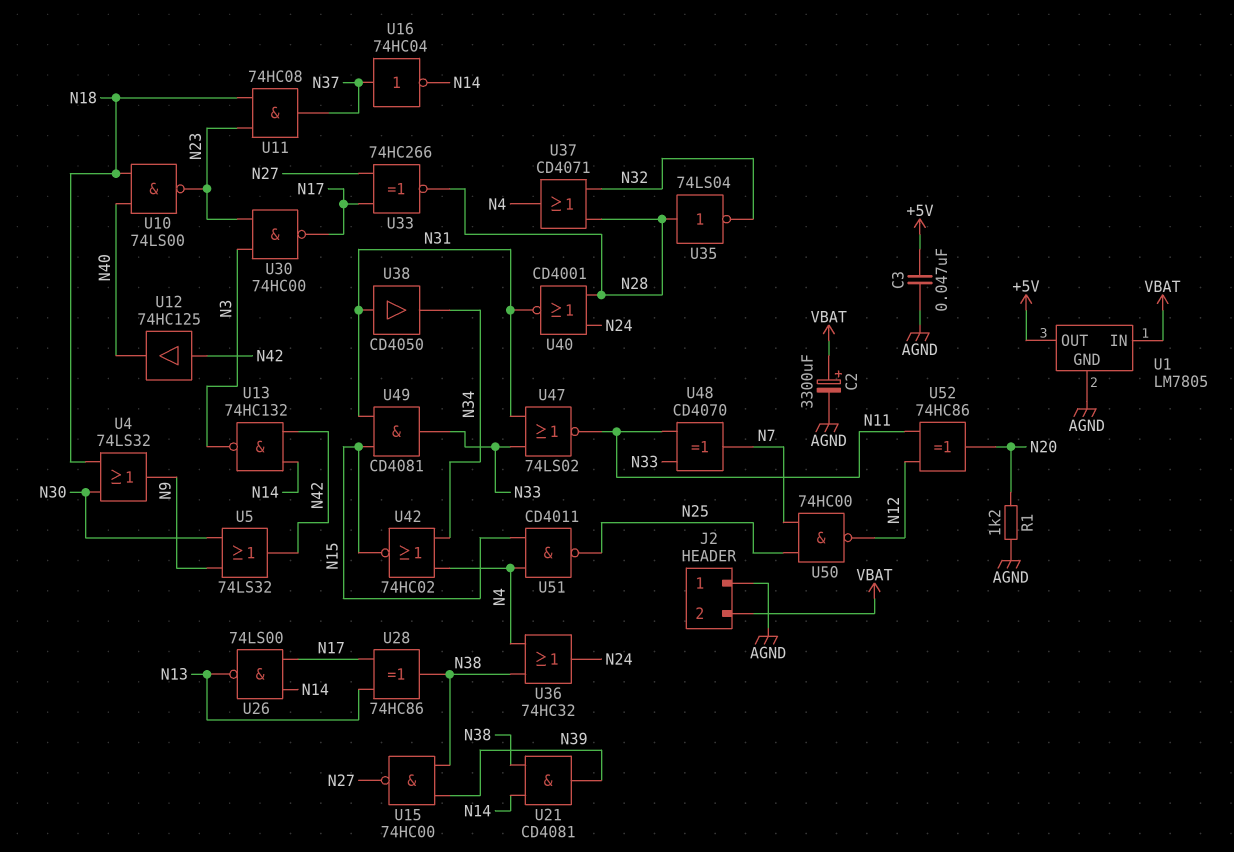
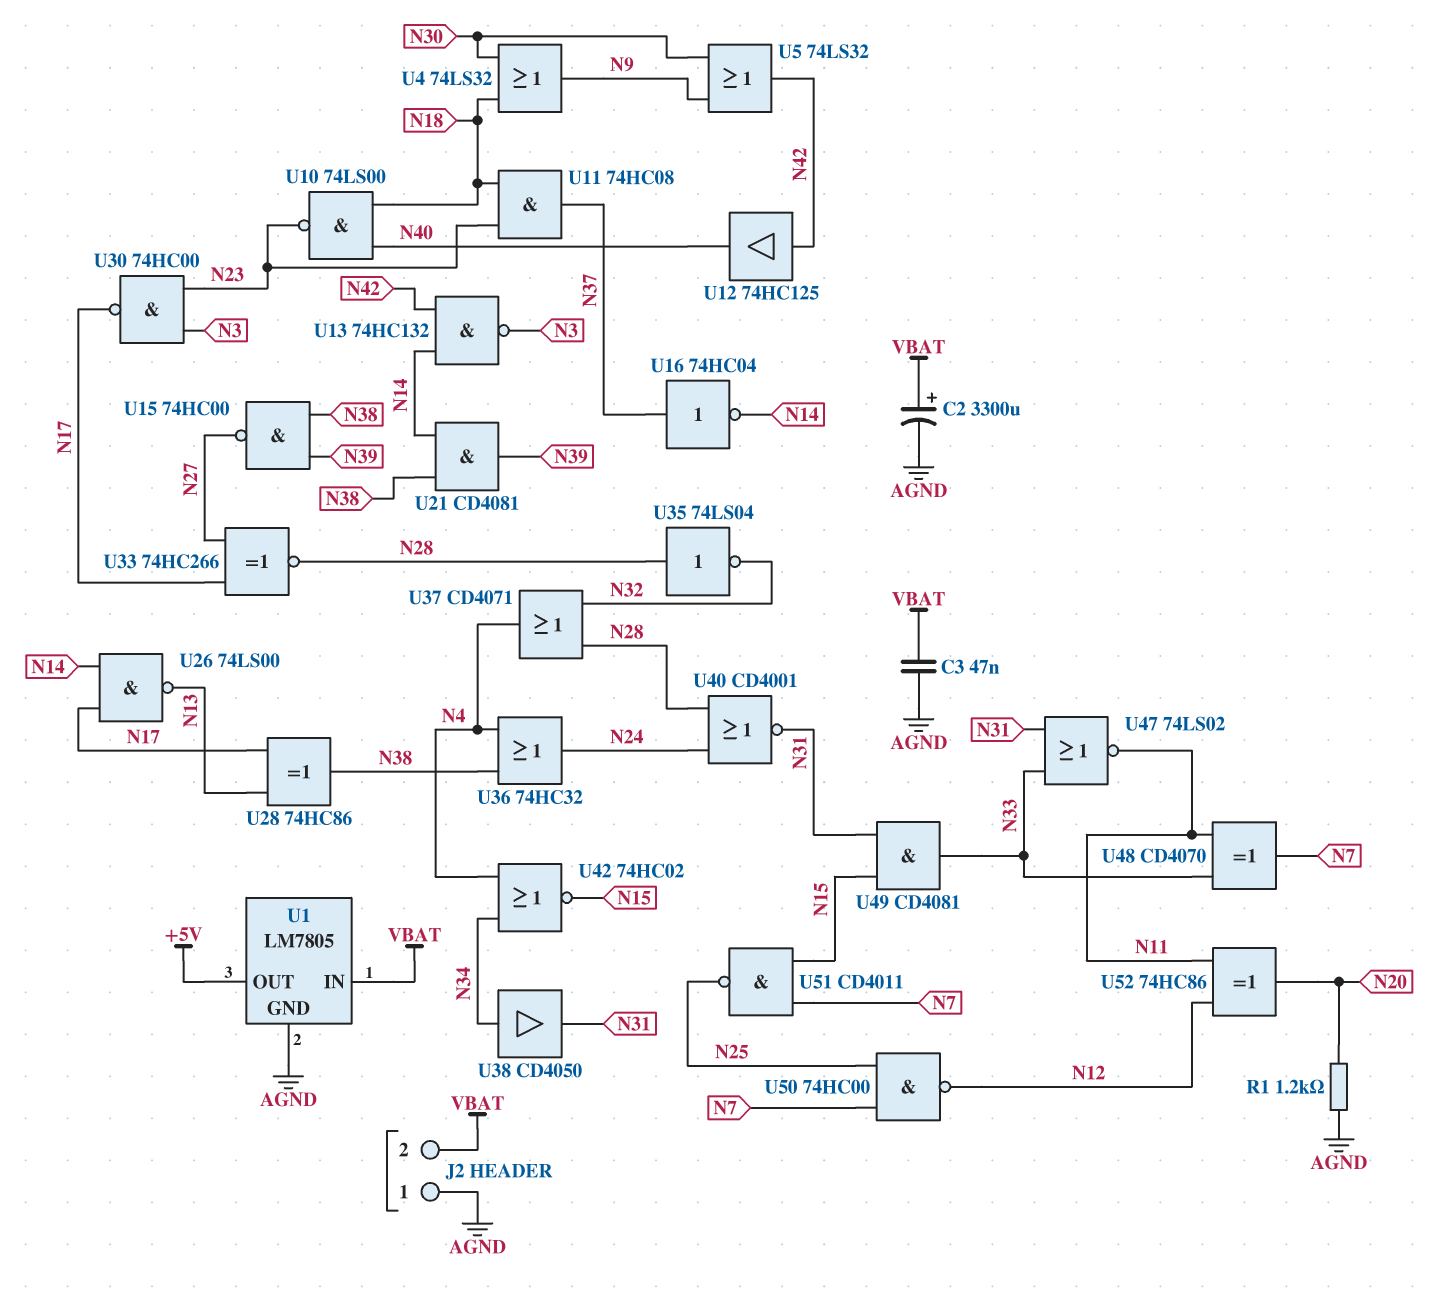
C3: 47nF (+5V, AGND) -> 47nF (AGND, VBAT)
U38: buffer CD4050 (in N31, out N34) -> buffer CD4050 (in N34, out N31)
U51: NAND CD4011 (in N4, in N15, out N25) -> NAND CD4011 (in N7, in N15, out N25)

